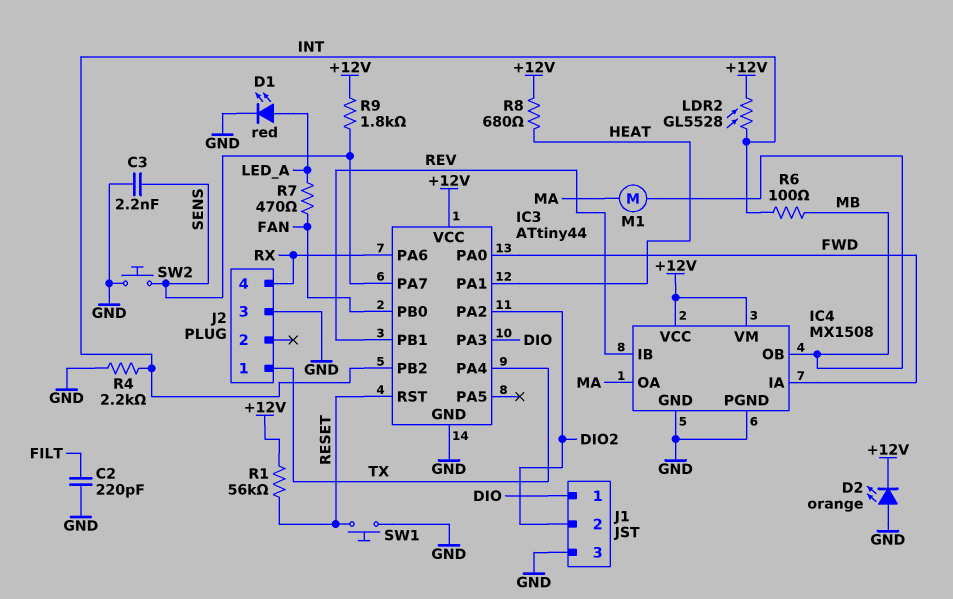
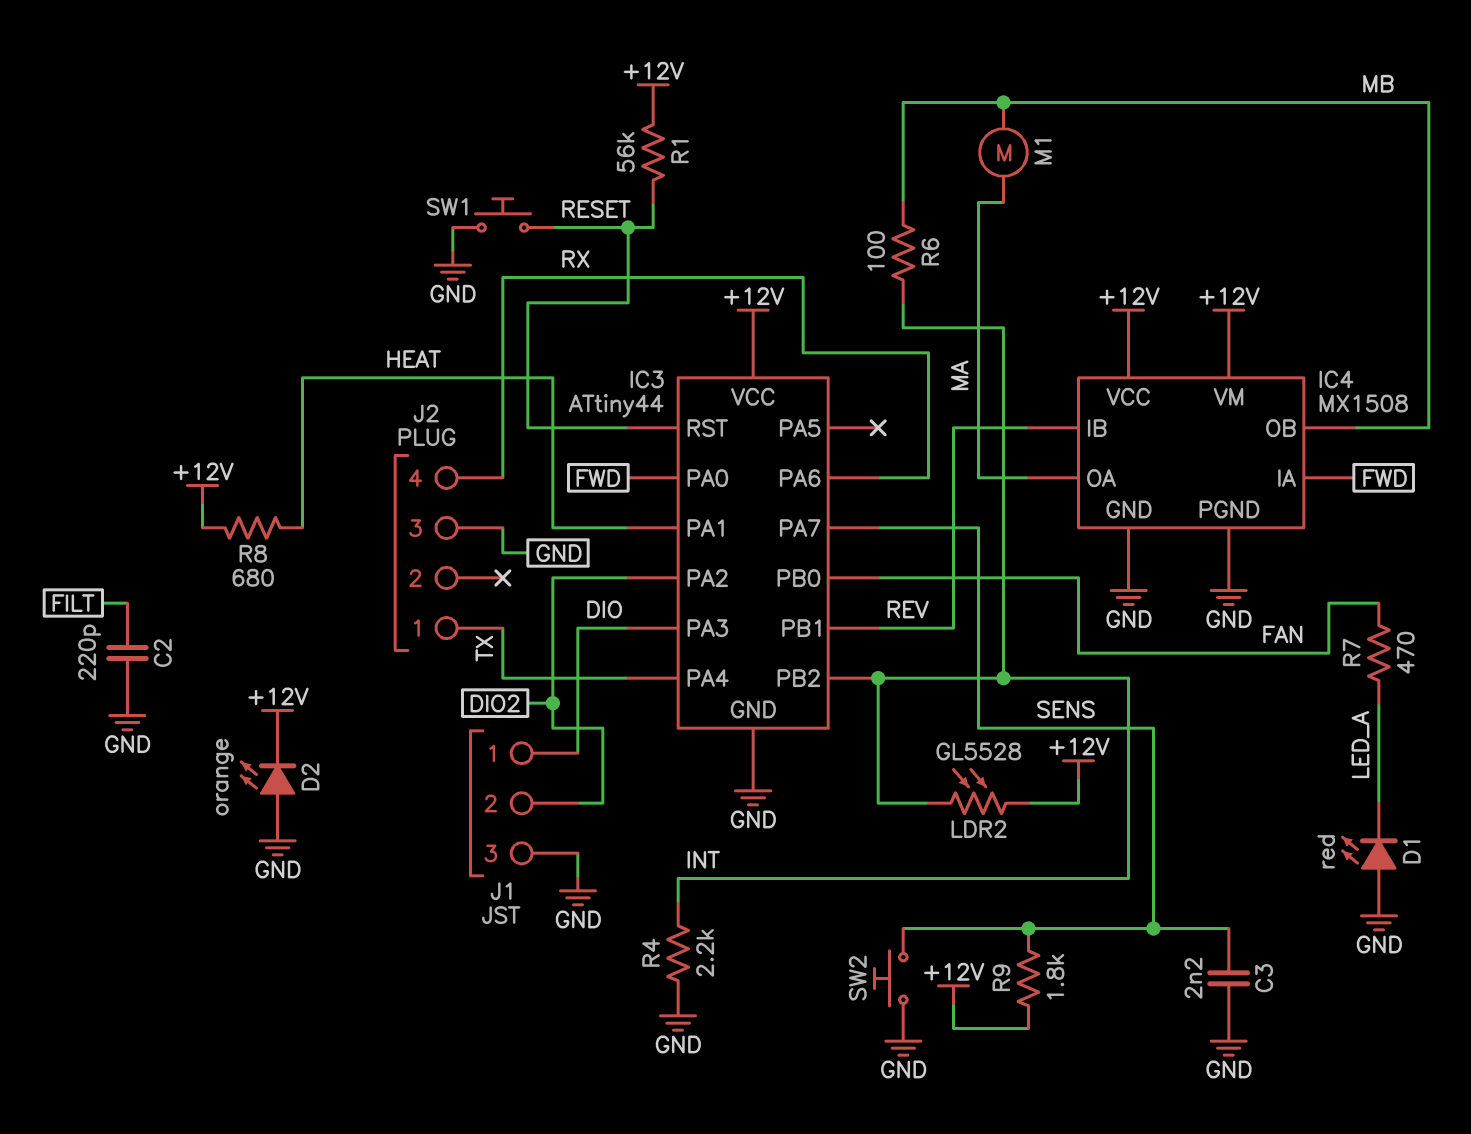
D1: LED red (A LED_A, K GND) -> LED red (A GND, K LED_A)

